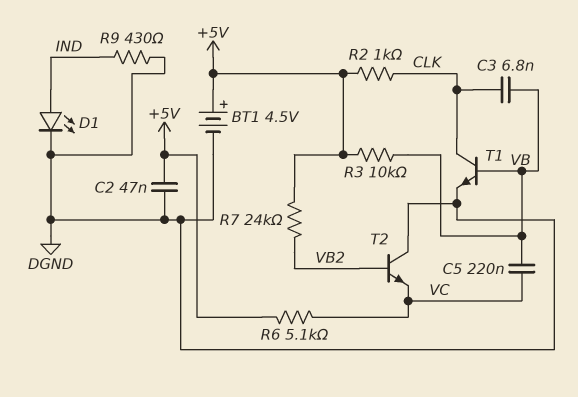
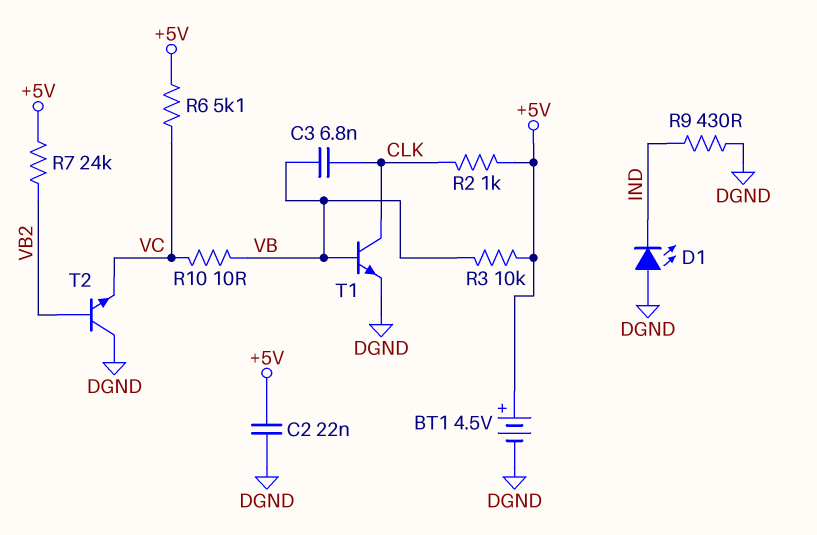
C2: 47nF (+5V, DGND) -> 22nF (+5V, DGND)
C5: 220nF (VB, VC) -> none
D1: LED (A IND, K DGND) -> LED (A DGND, K IND)
R10: none -> 10 (VB, VC)

